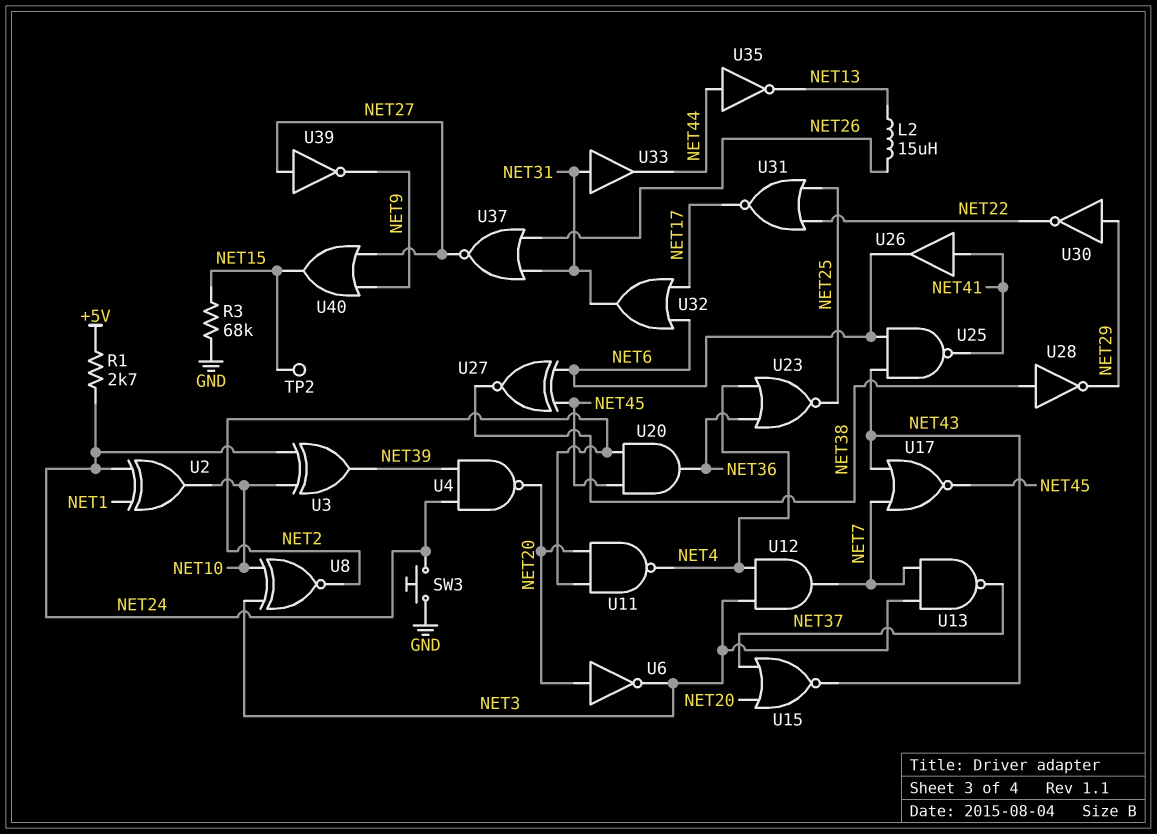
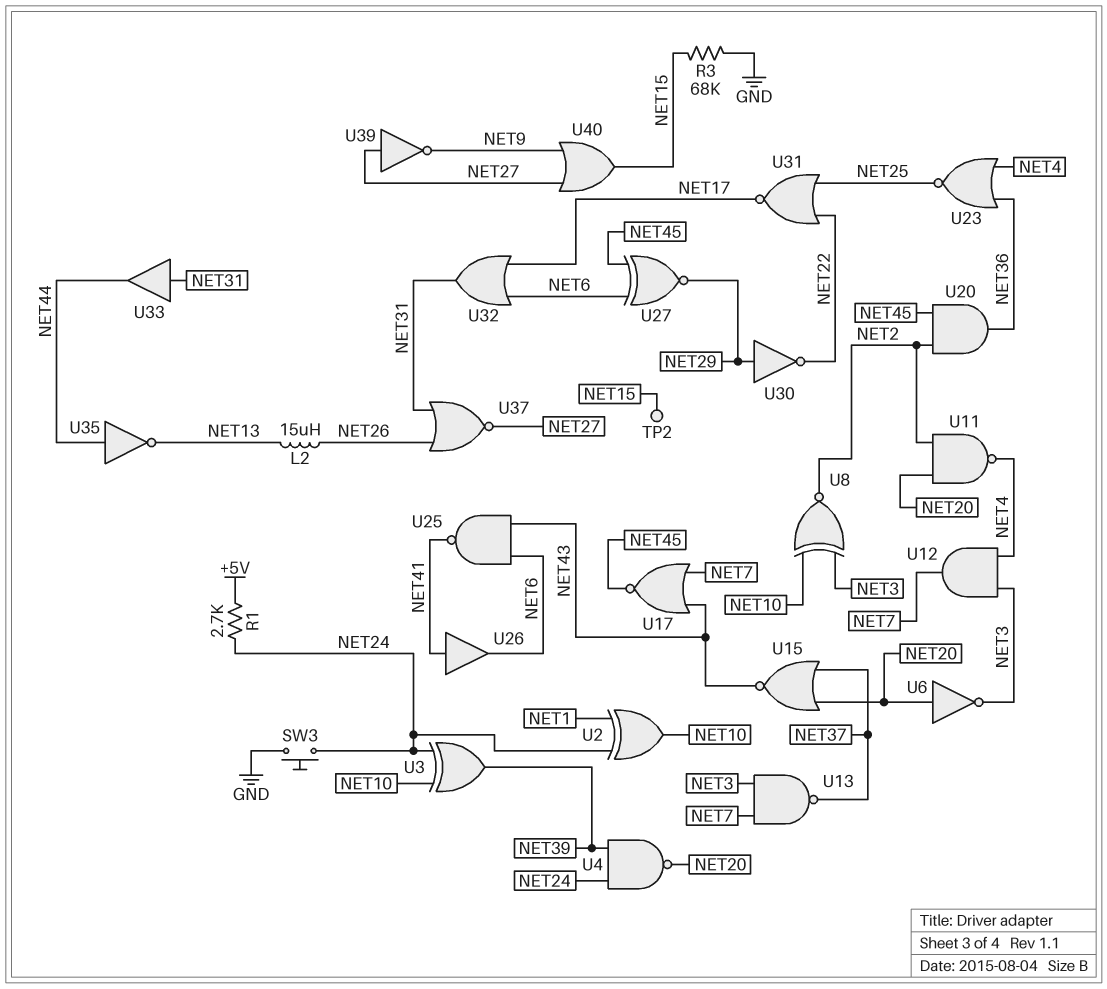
U27: XNOR (in NET6, in NET45, out NET38) -> XNOR (in NET6, in NET45, out NET29)
U28: NOT (in NET38, out NET29) -> none

